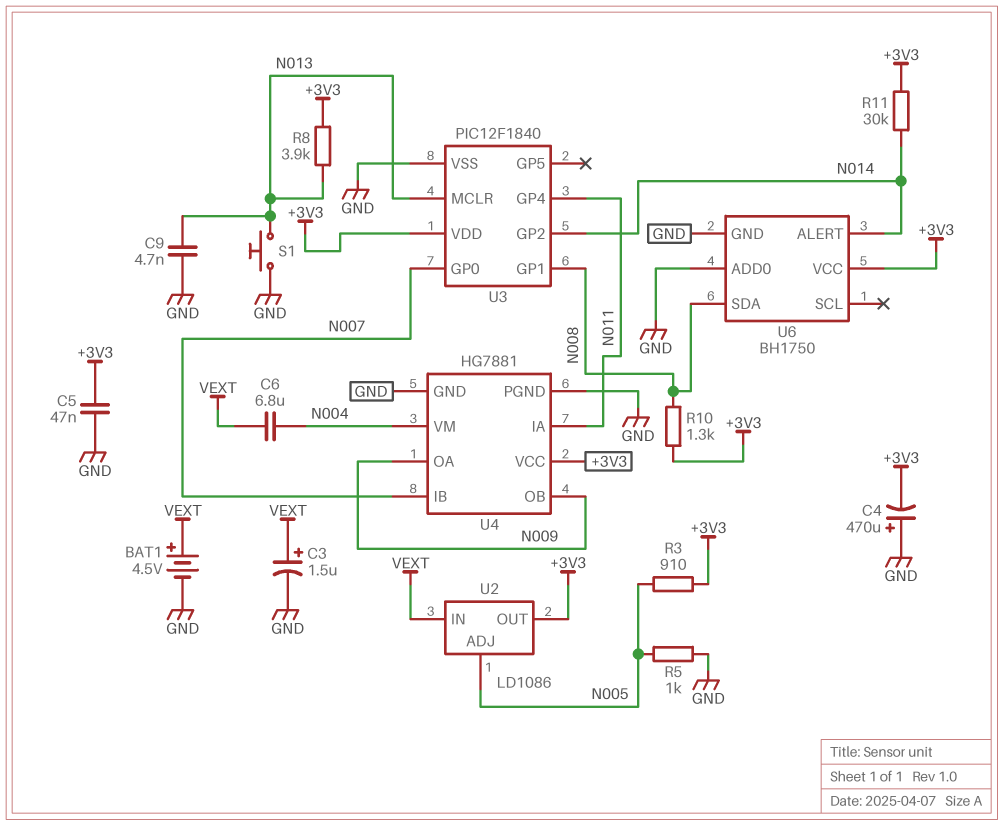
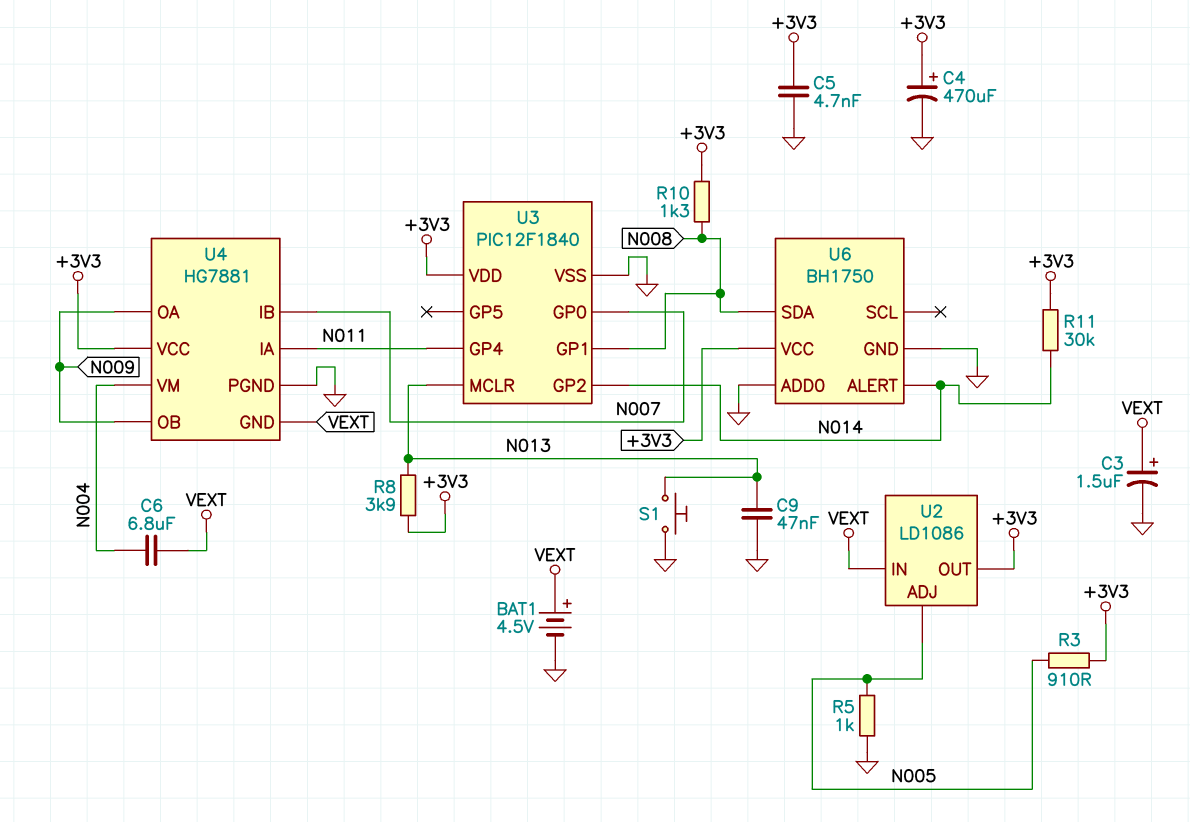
C4: 470uF (plus GND, minus +3V3) -> 470uF (plus +3V3, minus GND)
C5: 47nF (+3V3, GND) -> 4.7nF (+3V3, GND)
C9: 4.7nF (GND, N013) -> 47nF (GND, N013)
U4 pin GND: GND -> VEXT

